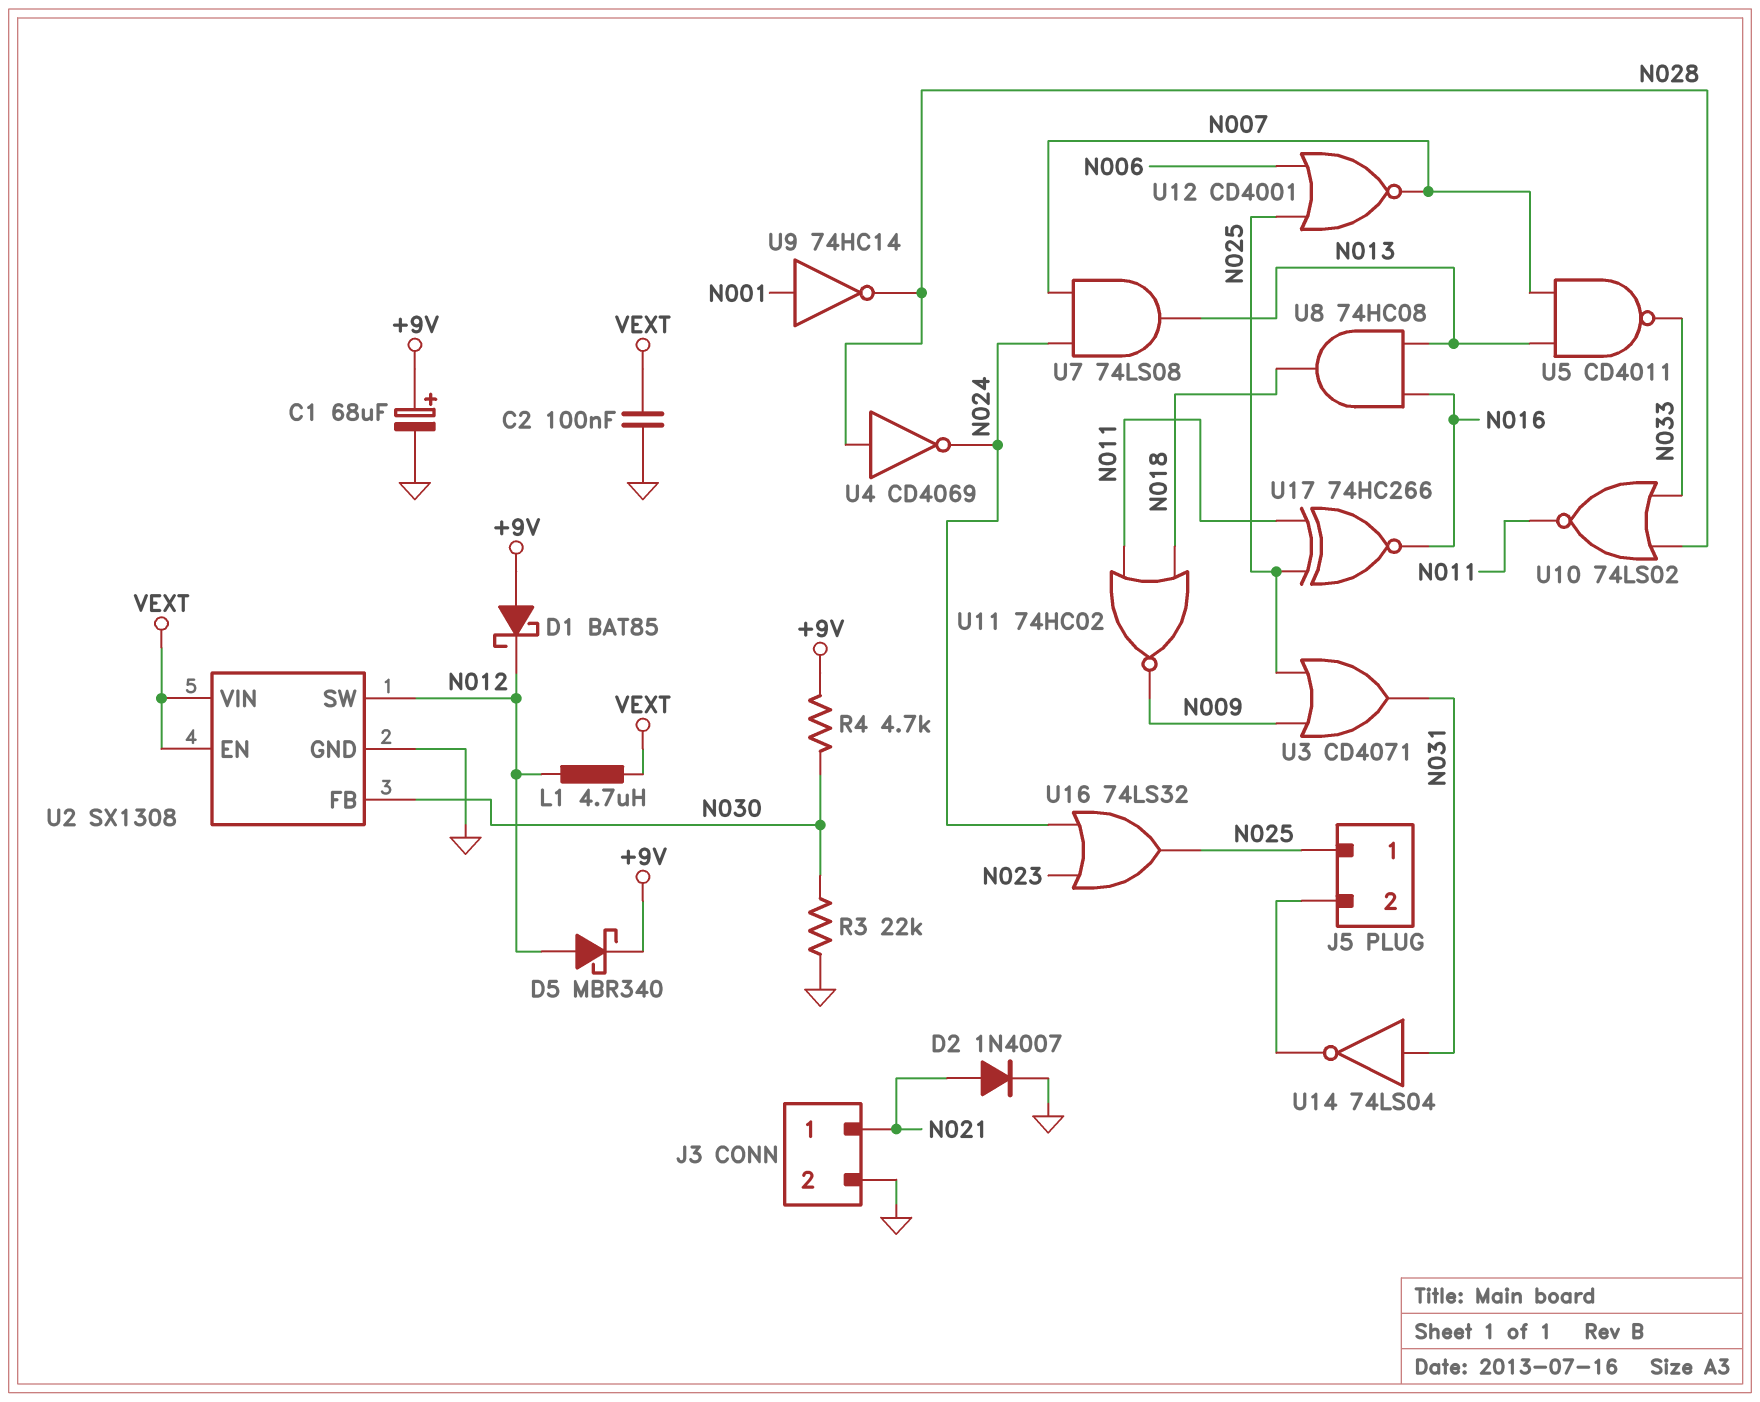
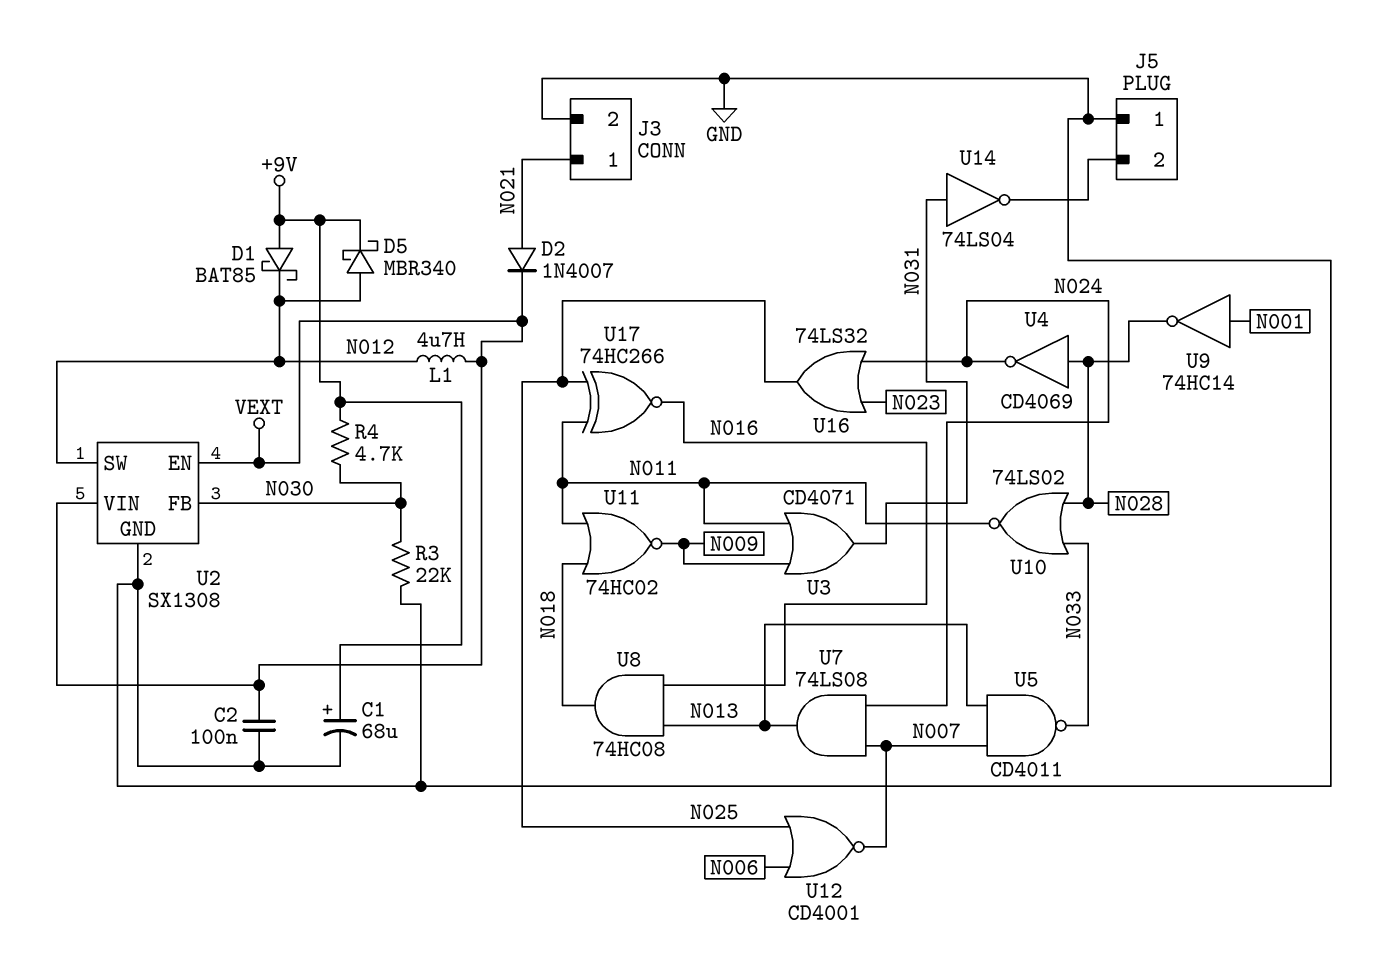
D2: diode 1N4007 (A N021, K GND) -> diode 1N4007 (A N021, K VEXT)
J5 pin 1: N025 -> GND
U3: OR CD4071 (in N009, in N025, out N031) -> OR CD4071 (in N009, in N011, out N031)

